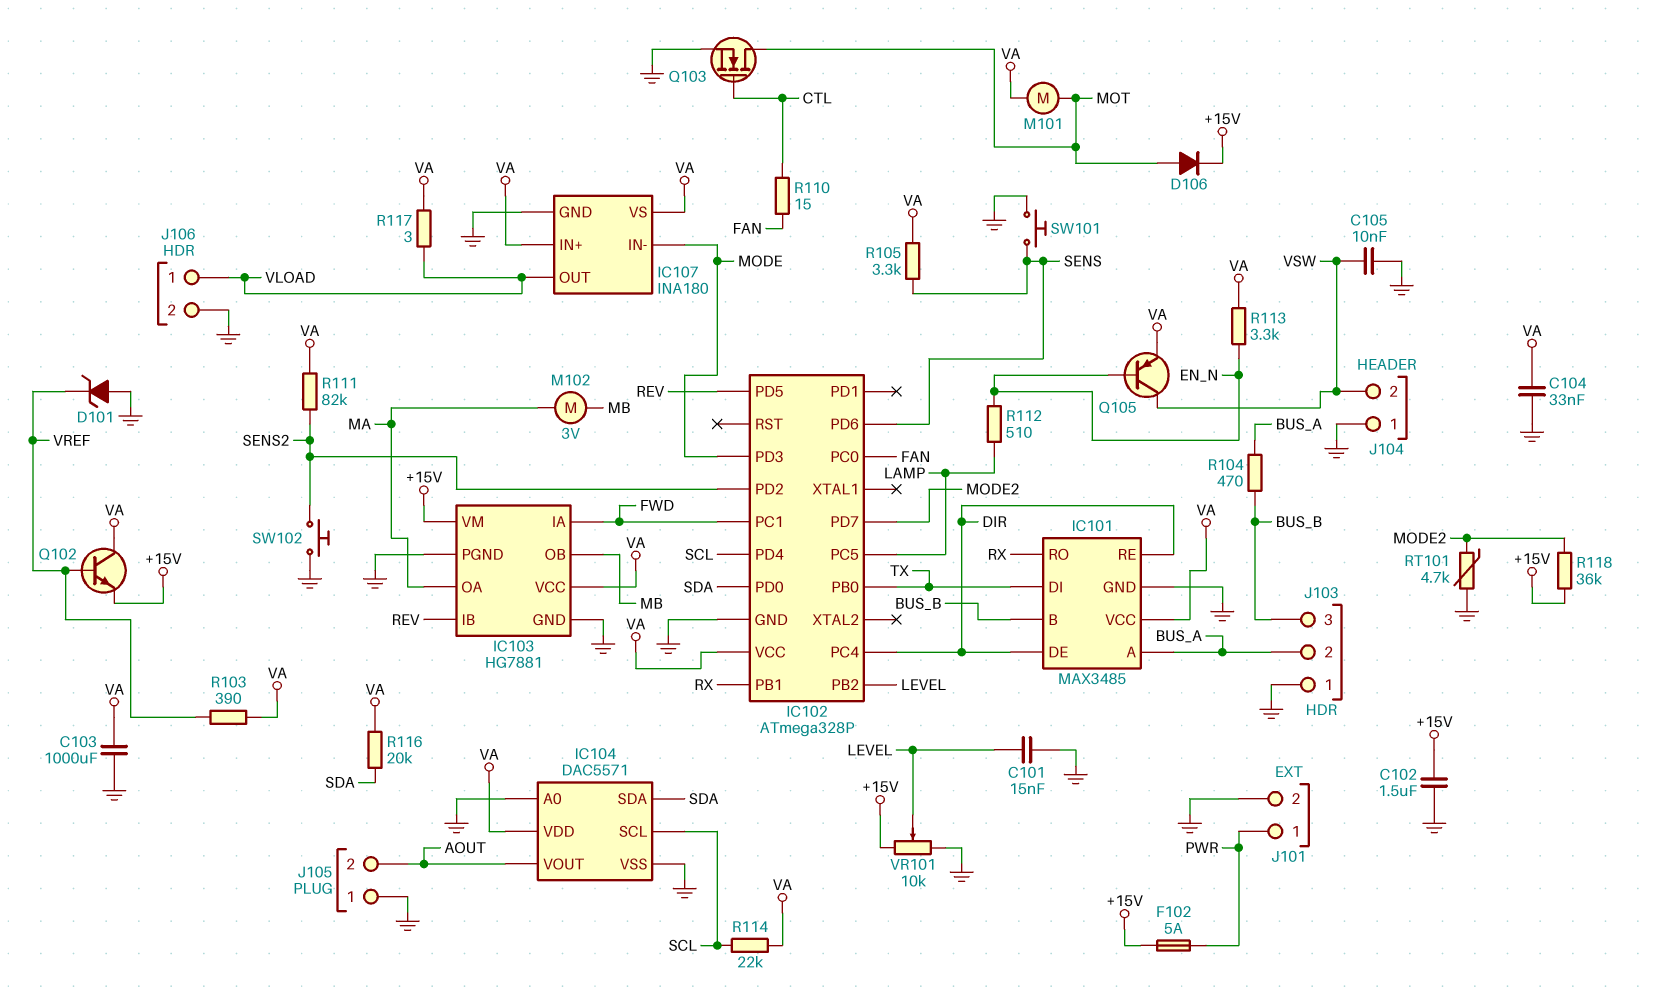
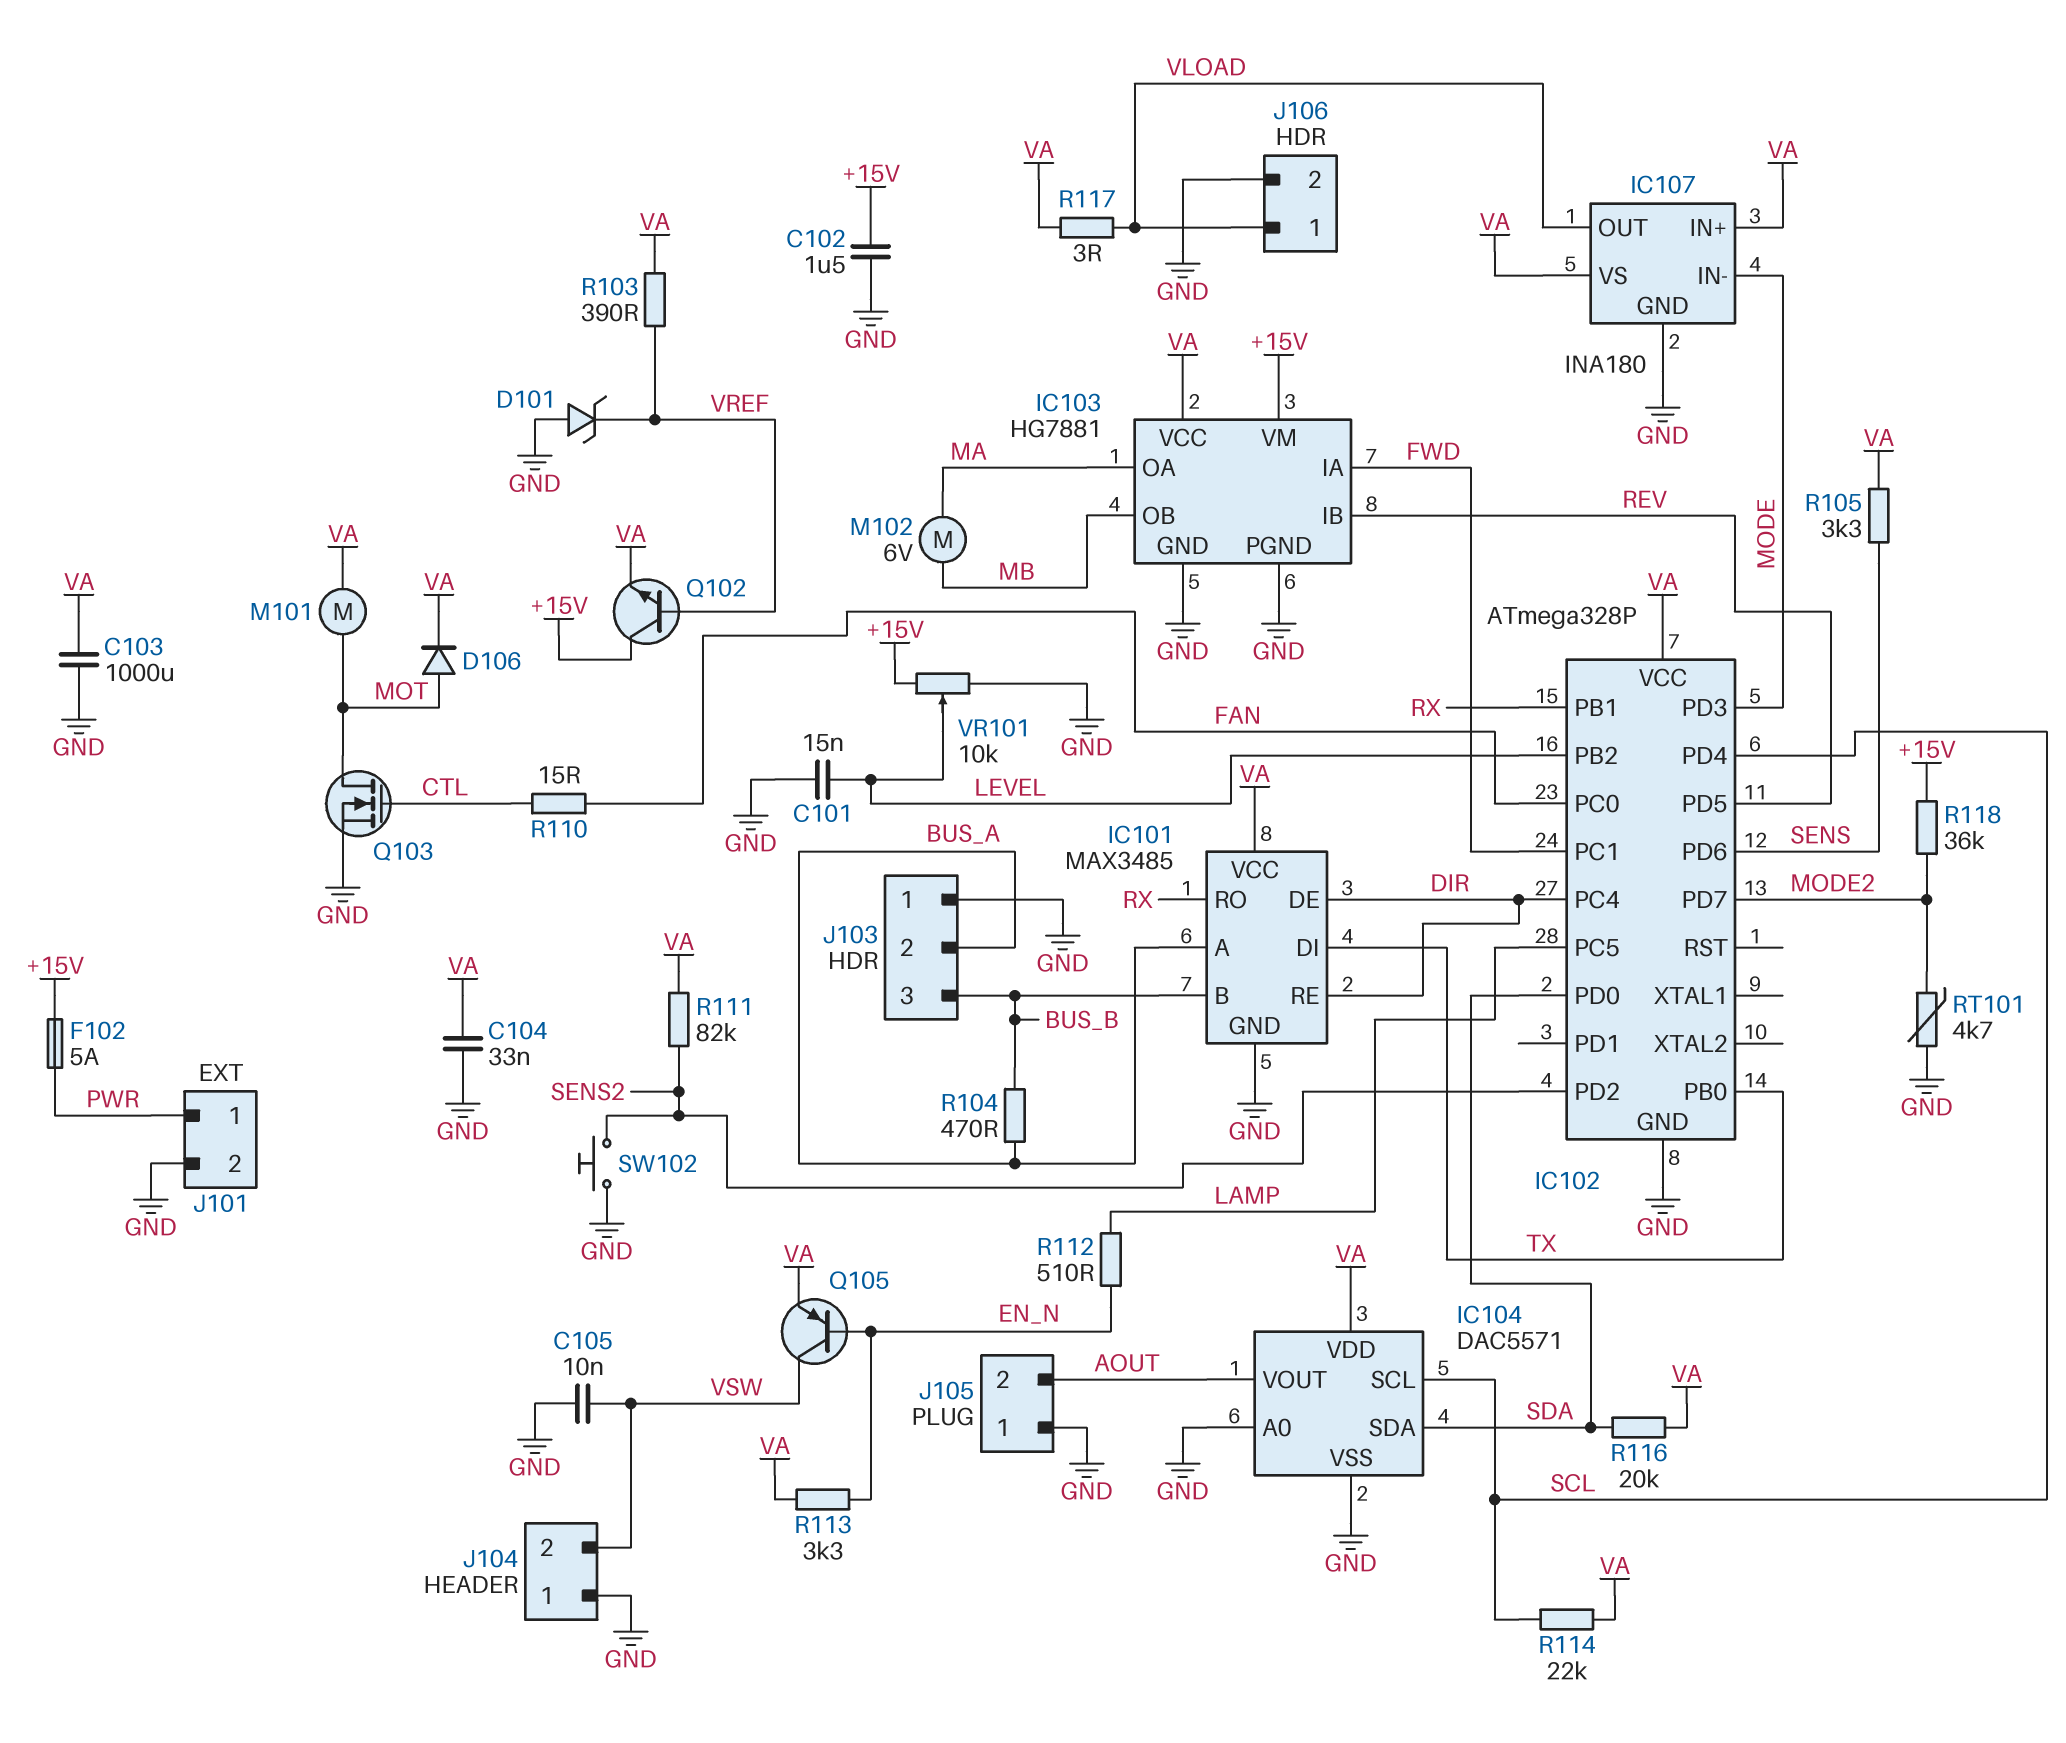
D106: diode (A MOT, K +15V) -> diode (A MOT, K VA)
M102: motor 3V (MA, MB) -> motor 6V (MA, MB)
Q102: NPN (B VREF, C VA, E +15V) -> NPN (B VREF, C +15V, E VA)
SW101: button (GND, SENS) -> none

